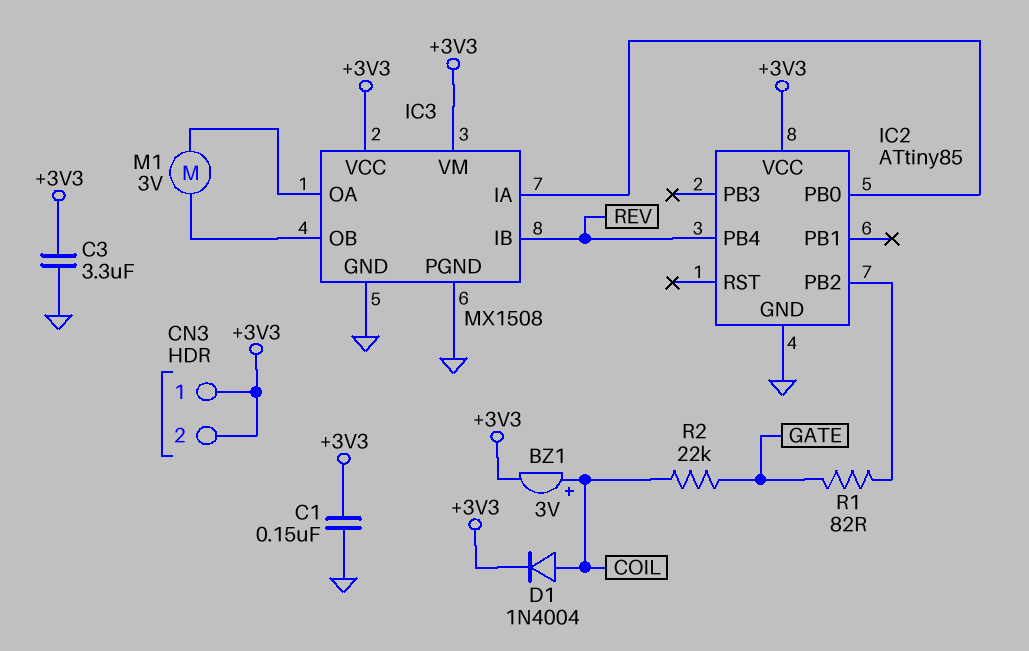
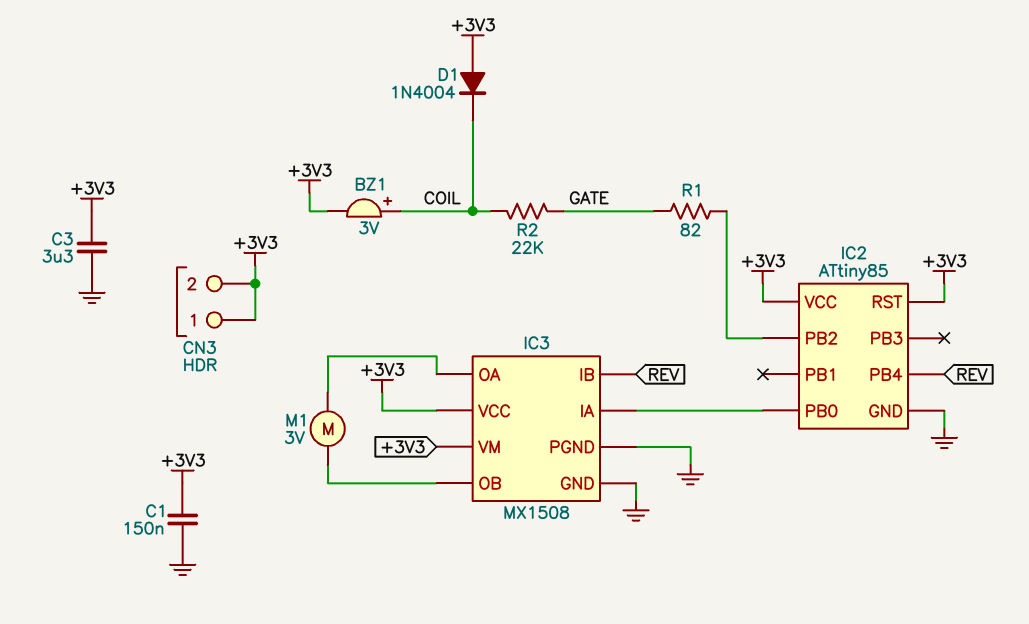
D1: diode 1N4004 (A COIL, K +3V3) -> diode 1N4004 (A +3V3, K COIL)
IC2 pin RST: none -> +3V3

